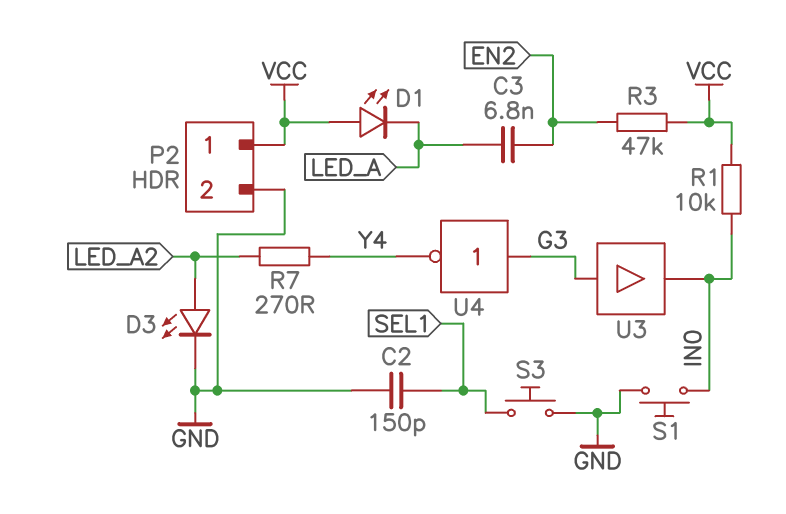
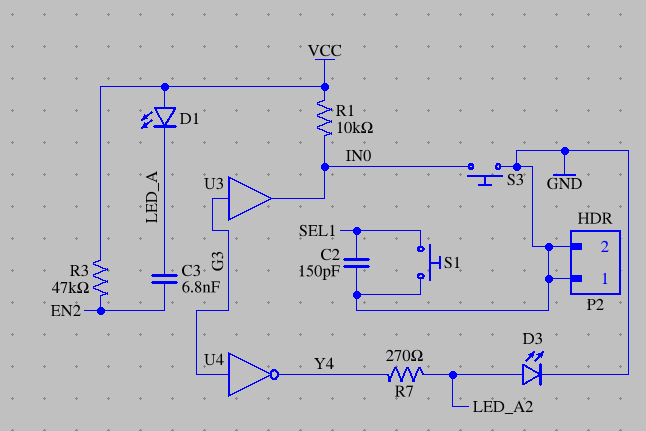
P2 pin 1: VCC -> GND
S1: button (GND, IN0) -> button (GND, SEL1)
S3: button (GND, SEL1) -> button (GND, IN0)

